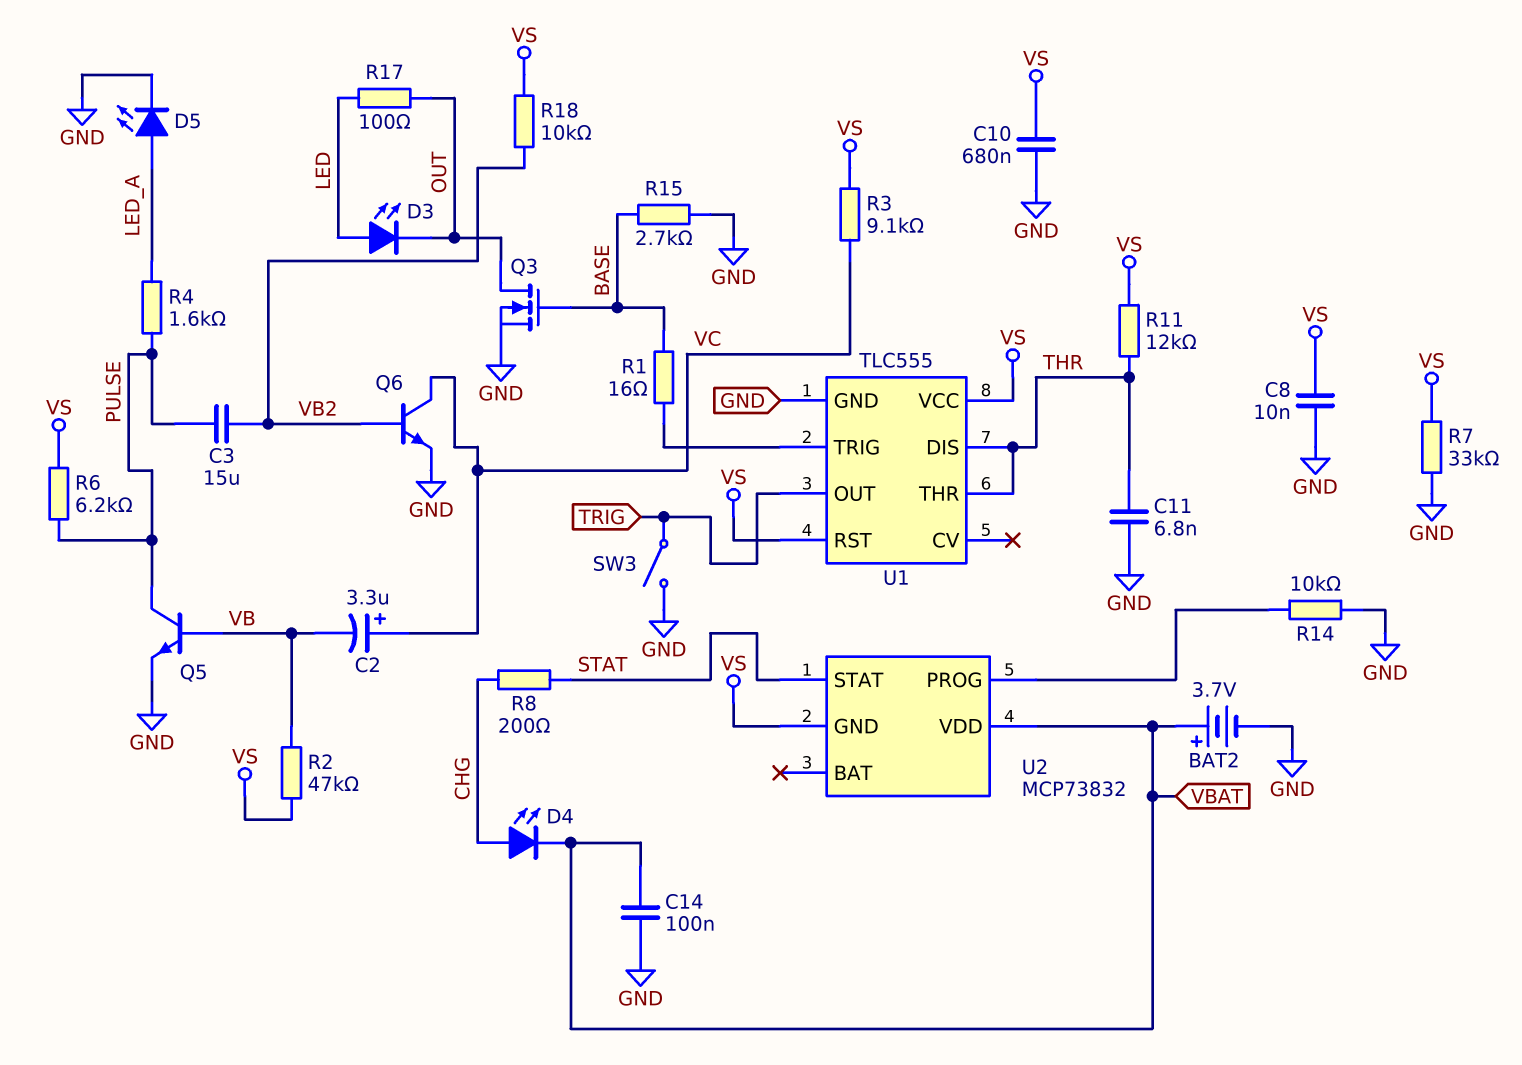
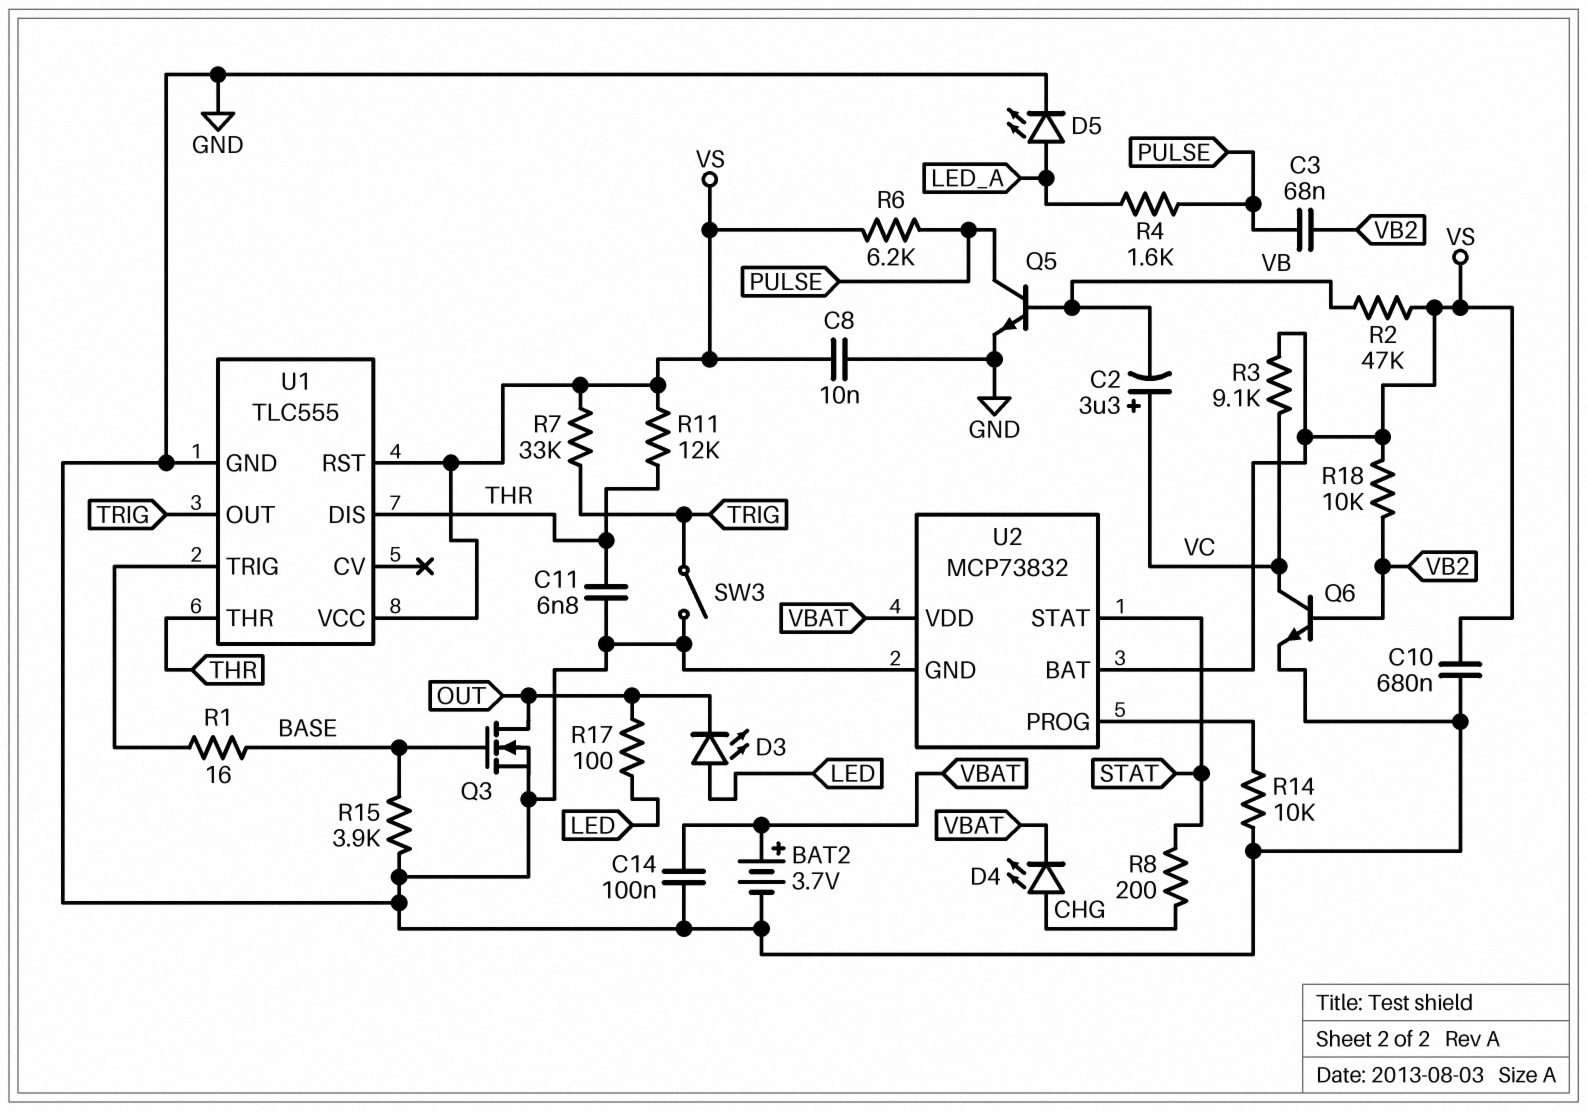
C3: 15uF (PULSE, VB2) -> 68nF (PULSE, VB2)
R7: 33k (GND, VS) -> 33k (TRIG, VS)
R15: 2.7k (BASE, GND) -> 3.9k (BASE, GND)
U2 pin BAT: none -> VS
U2 pin GND: VS -> GND

